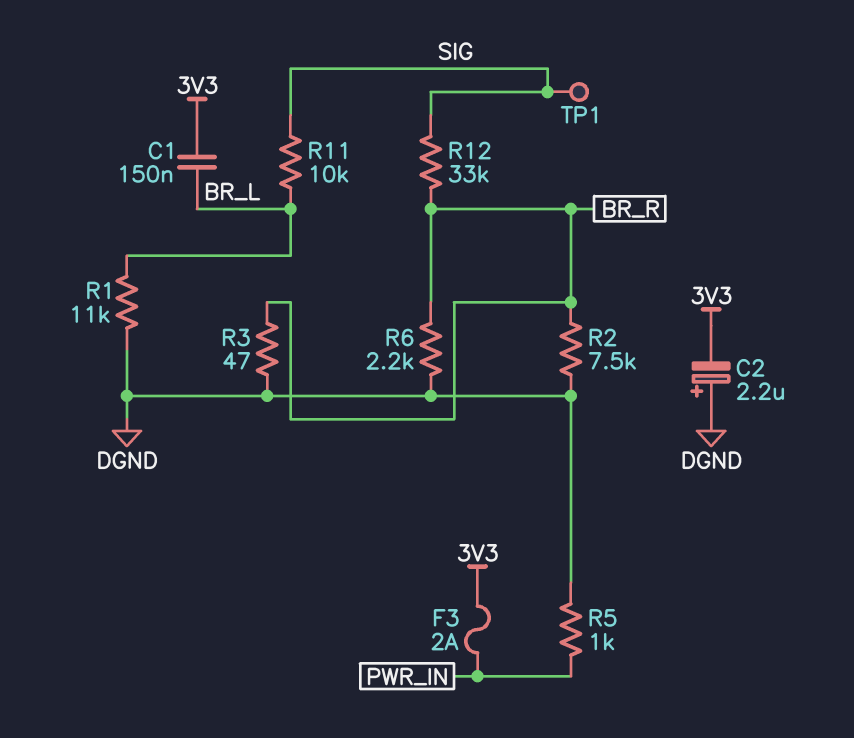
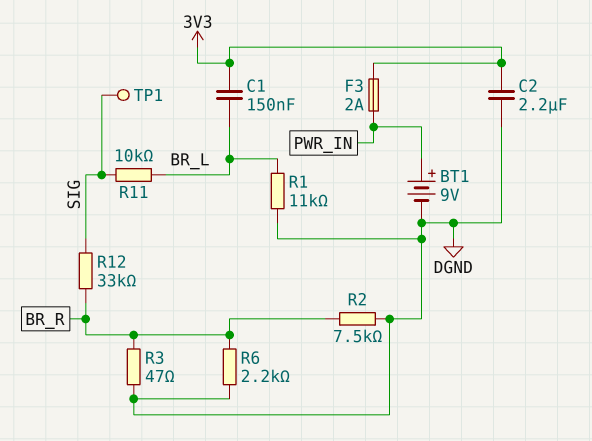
BT1: none -> 9V (plus PWR_IN, minus DGND)
C2: 2.2uF (plus DGND, minus 3V3) -> 2.2uF (3V3, DGND)
R5: 1k (DGND, PWR_IN) -> none

